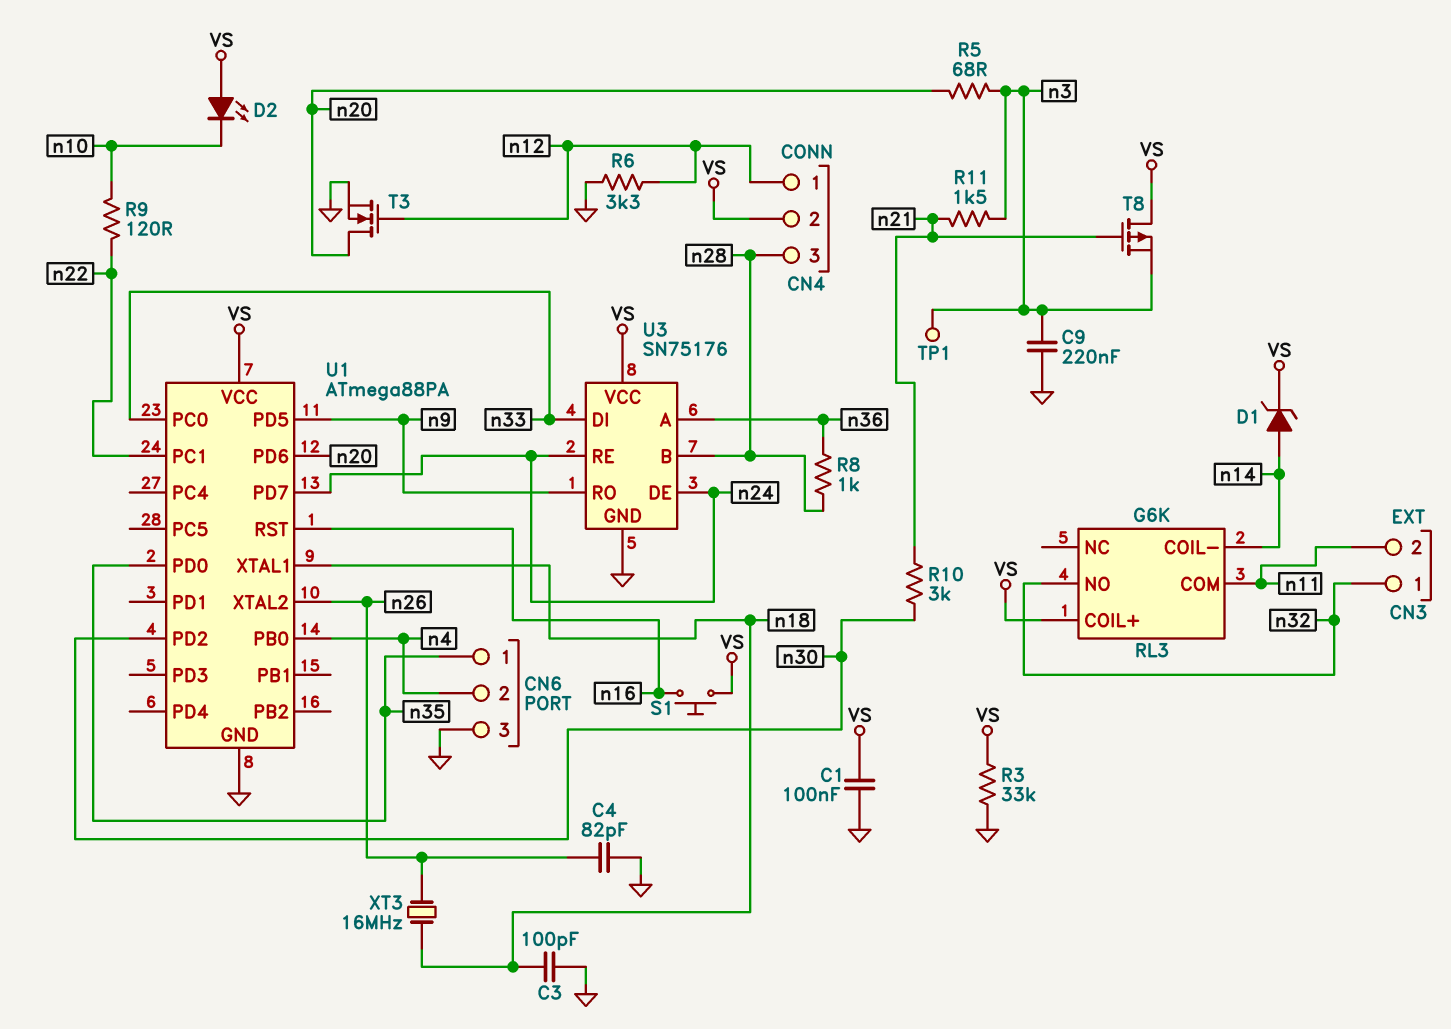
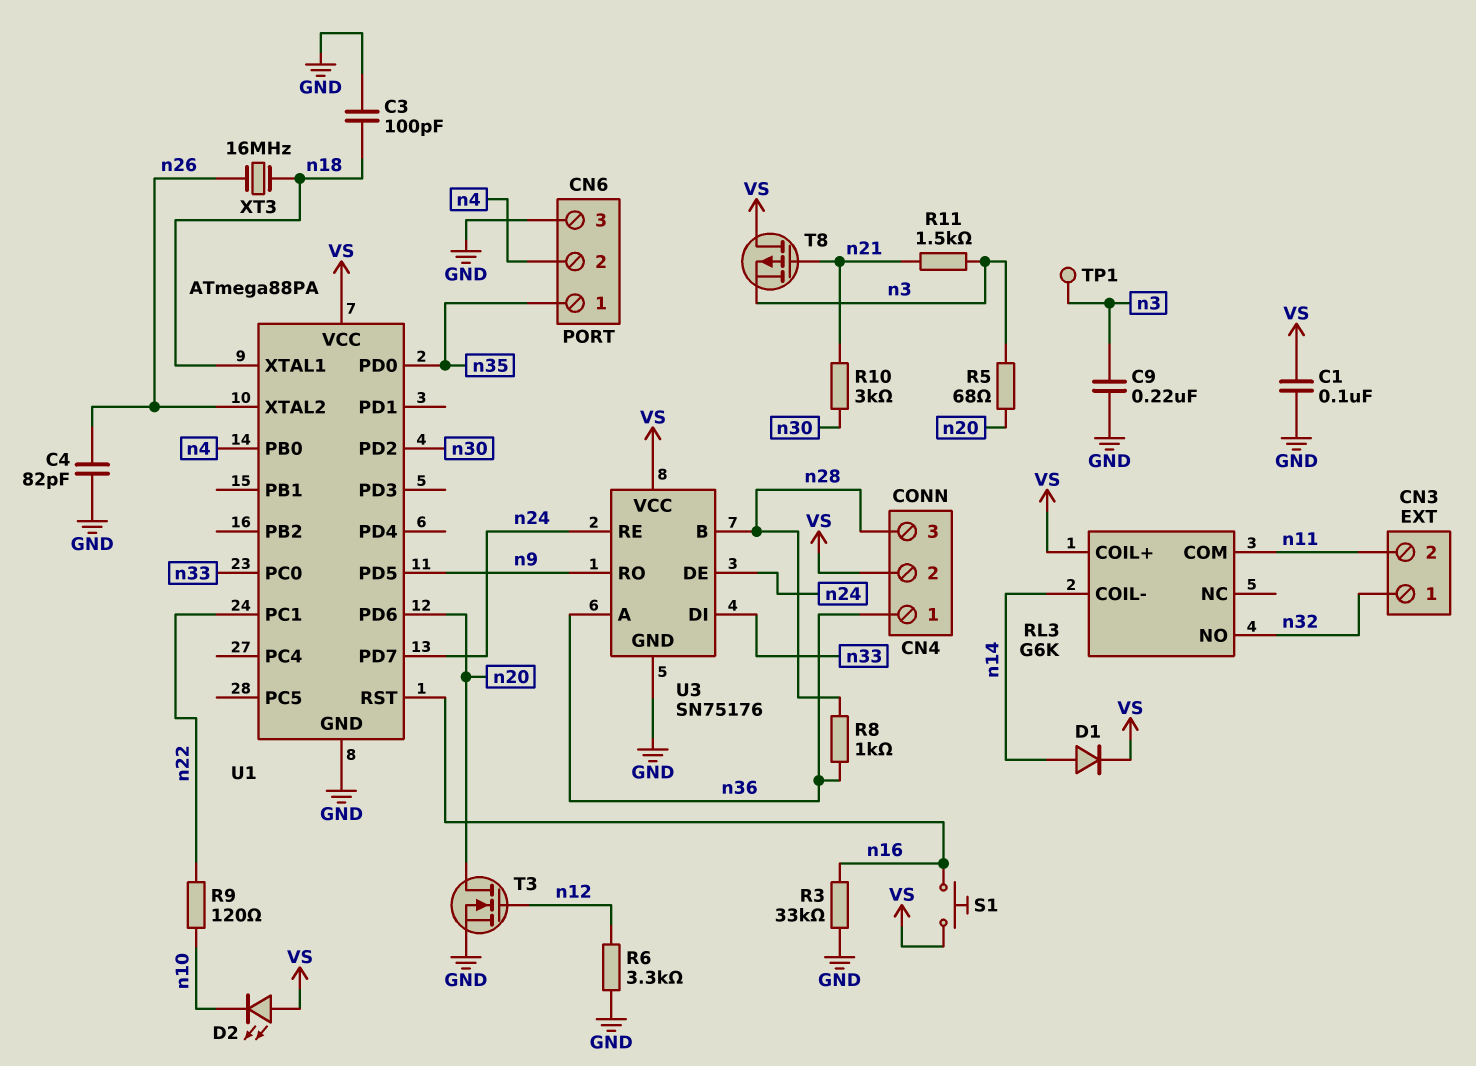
CN4 pin 1: n12 -> n36
D1: zener (A n14, K VS) -> diode (A n14, K VS)
R3: 33k (GND, VS) -> 33k (GND, n16)

